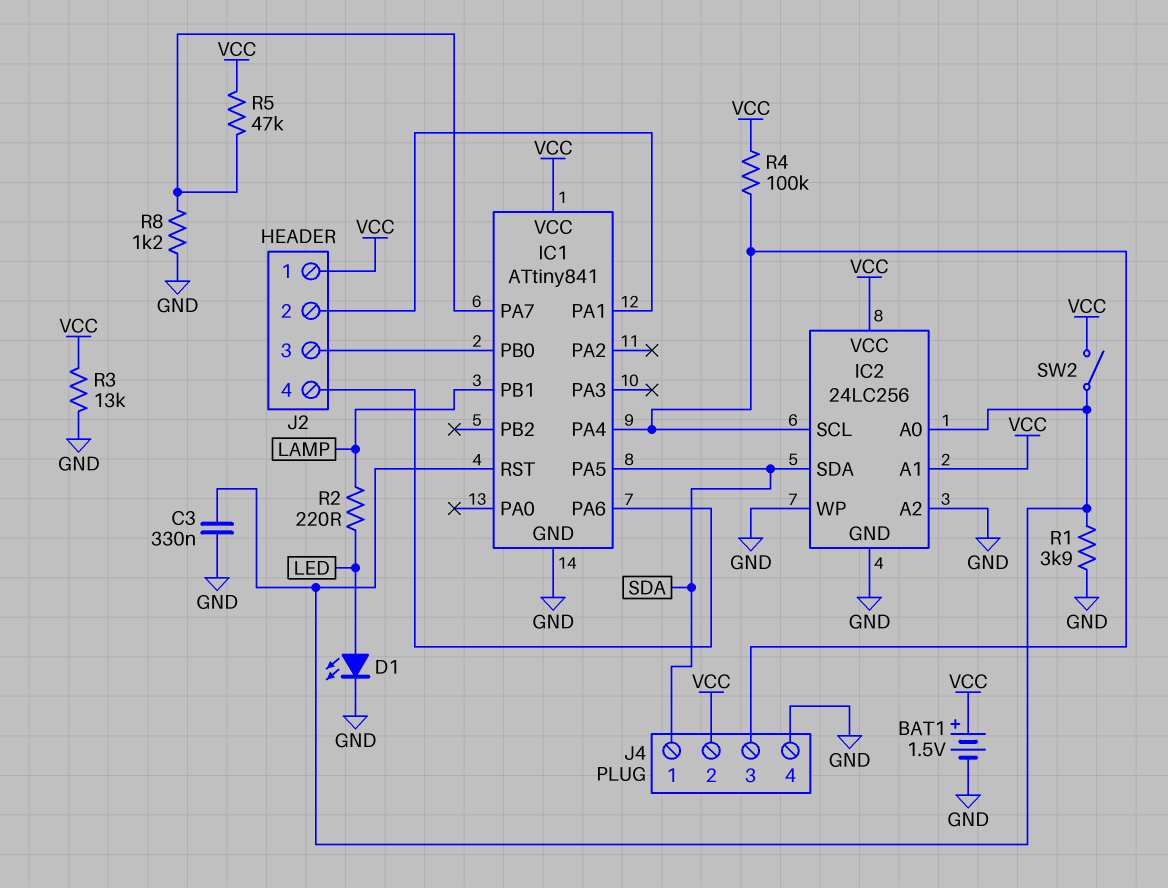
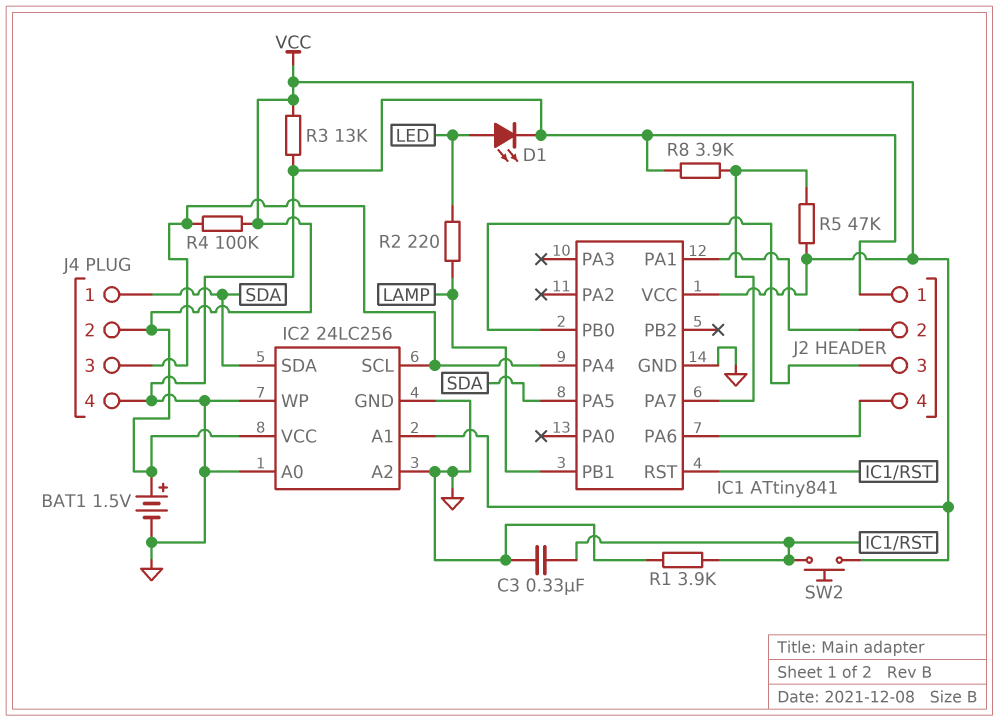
IC2 pin A0: IC1/RST -> GND
J2 pin 1: VCC -> GND
R8: 1.2k (GND, IC1/PA7) -> 3.9k (GND, IC1/PA7)
SW2: switch (IC1/RST, VCC) -> button (IC1/RST, VCC)

